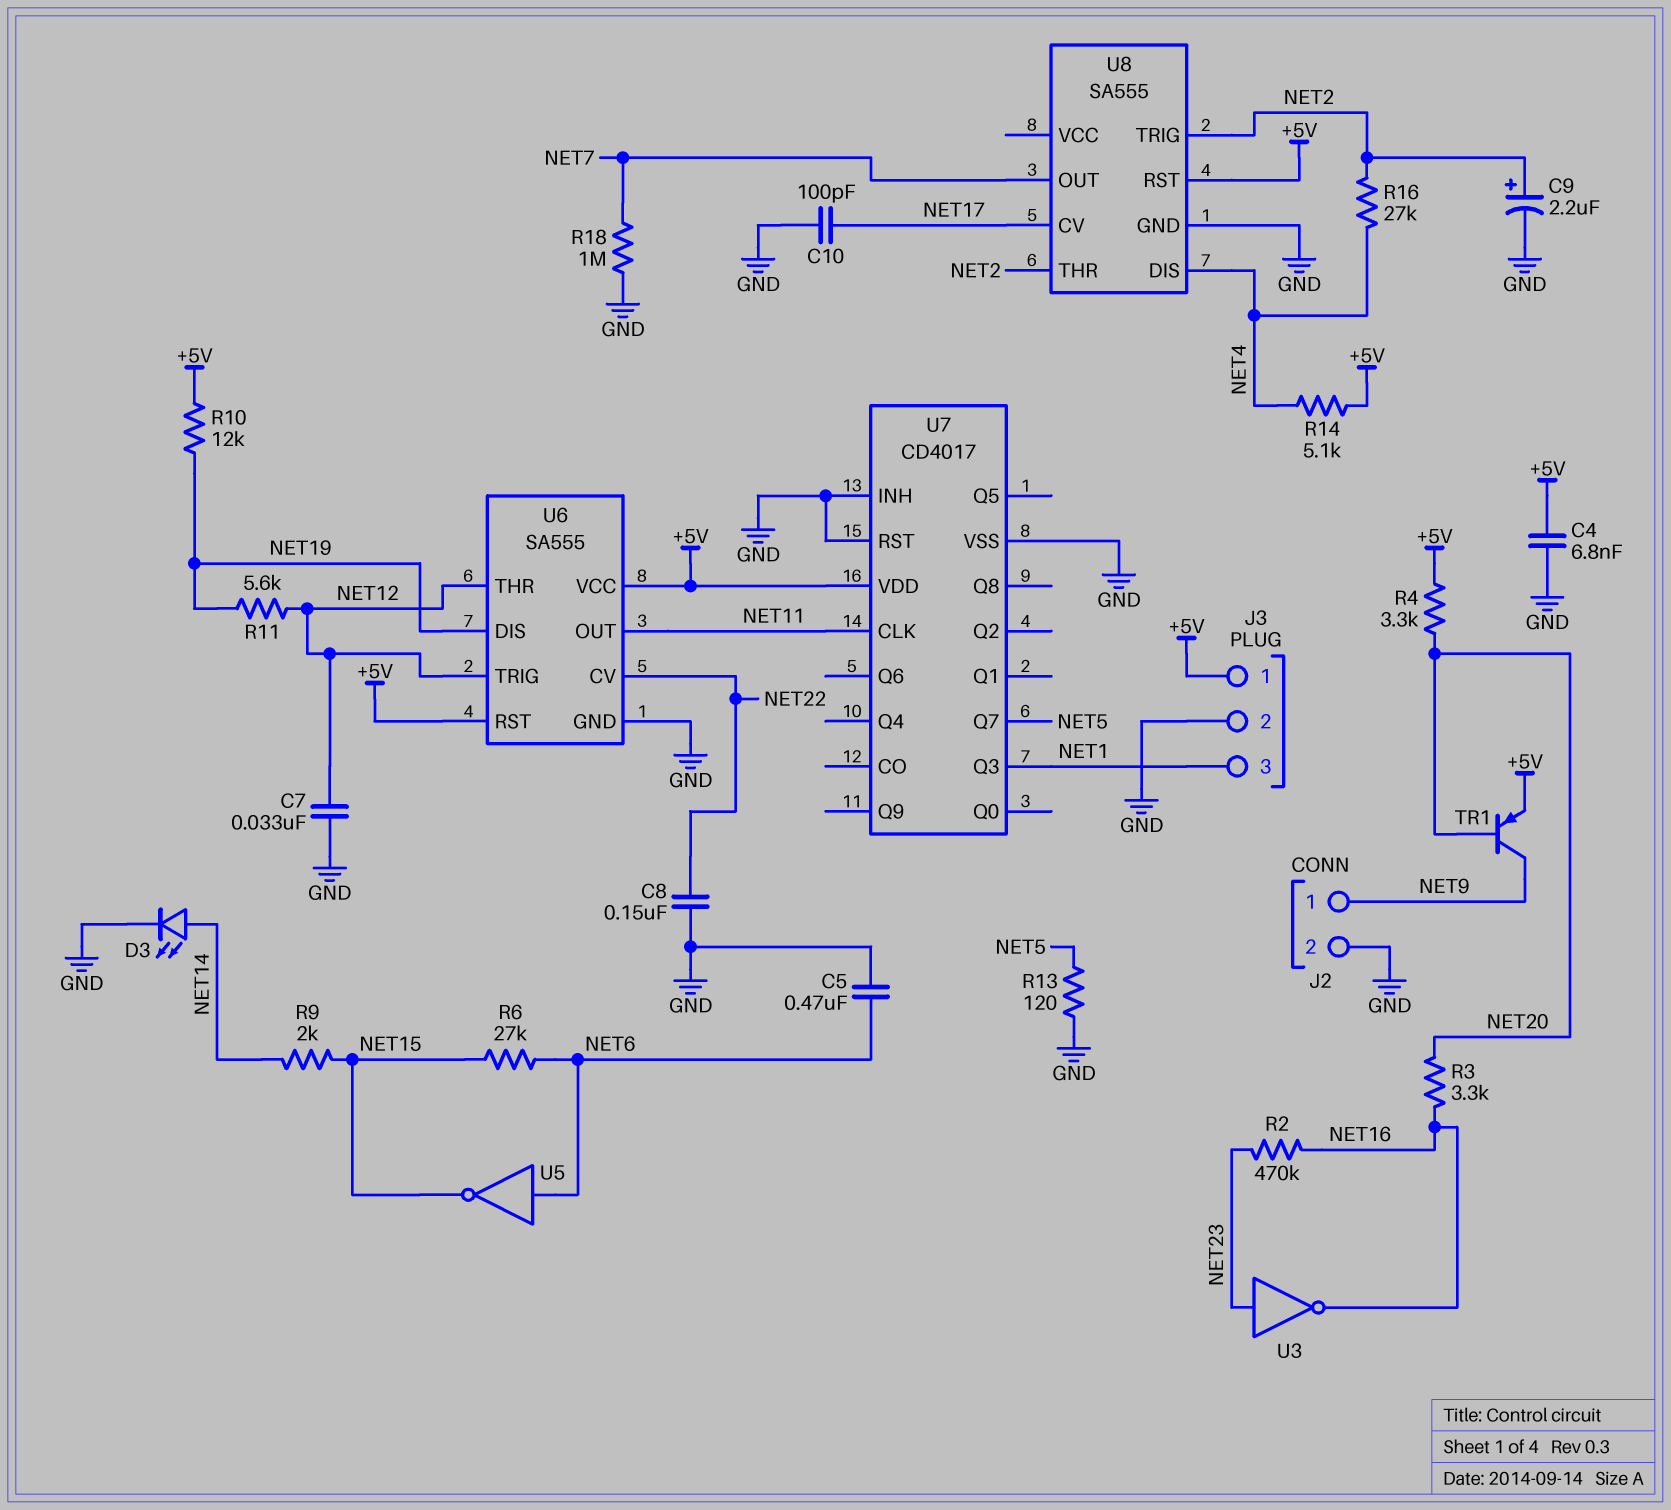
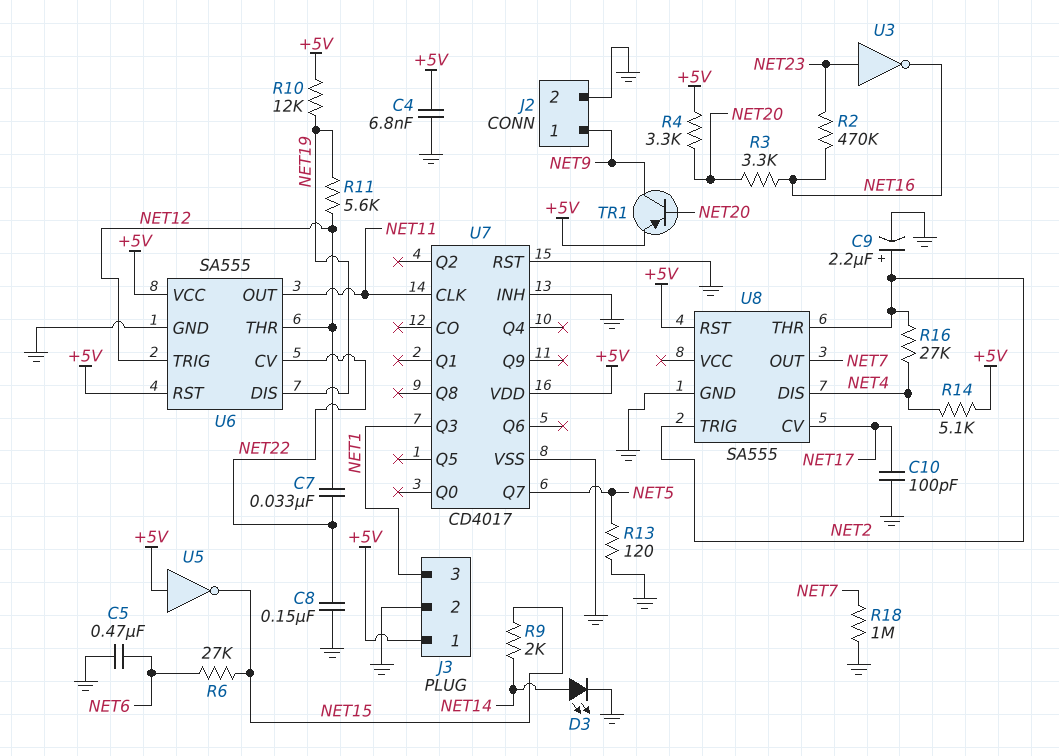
C7: 33nF (GND, NET12) -> 33nF (NET12, NET22)
U5: NOT (in NET6, out NET15) -> NOT (in +5V, out NET15)

